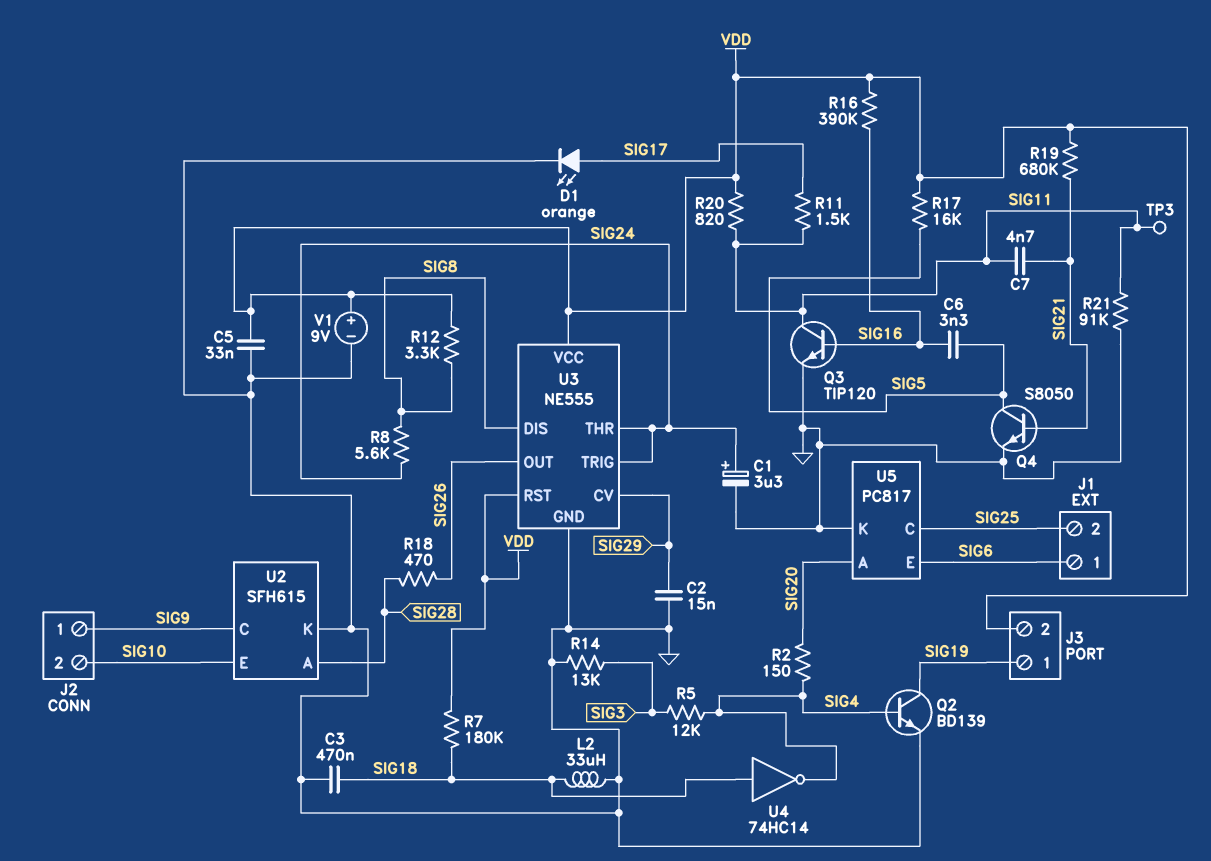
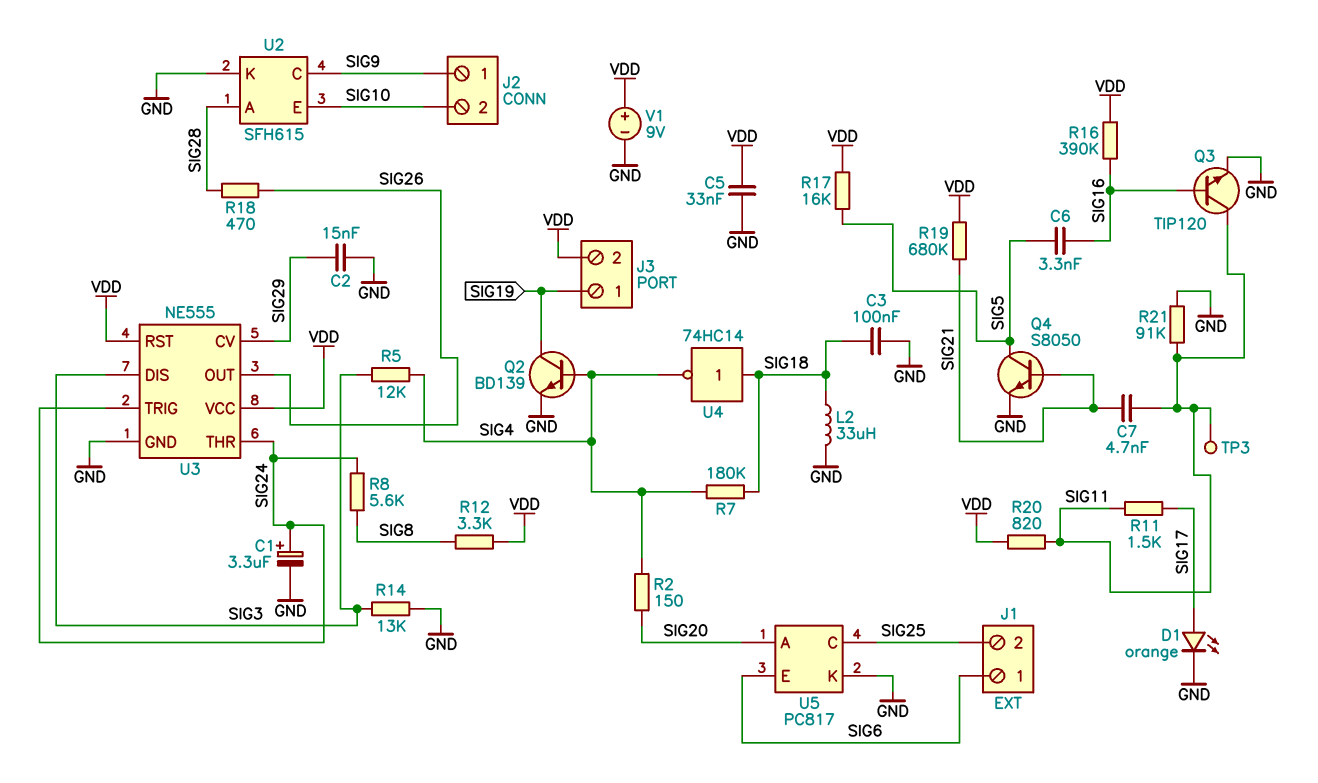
C3: 470nF (GND, SIG18) -> 100nF (GND, SIG18)
R7: 180k (SIG18, VDD) -> 180k (SIG4, SIG18)
U3 pin DIS: SIG8 -> SIG3

